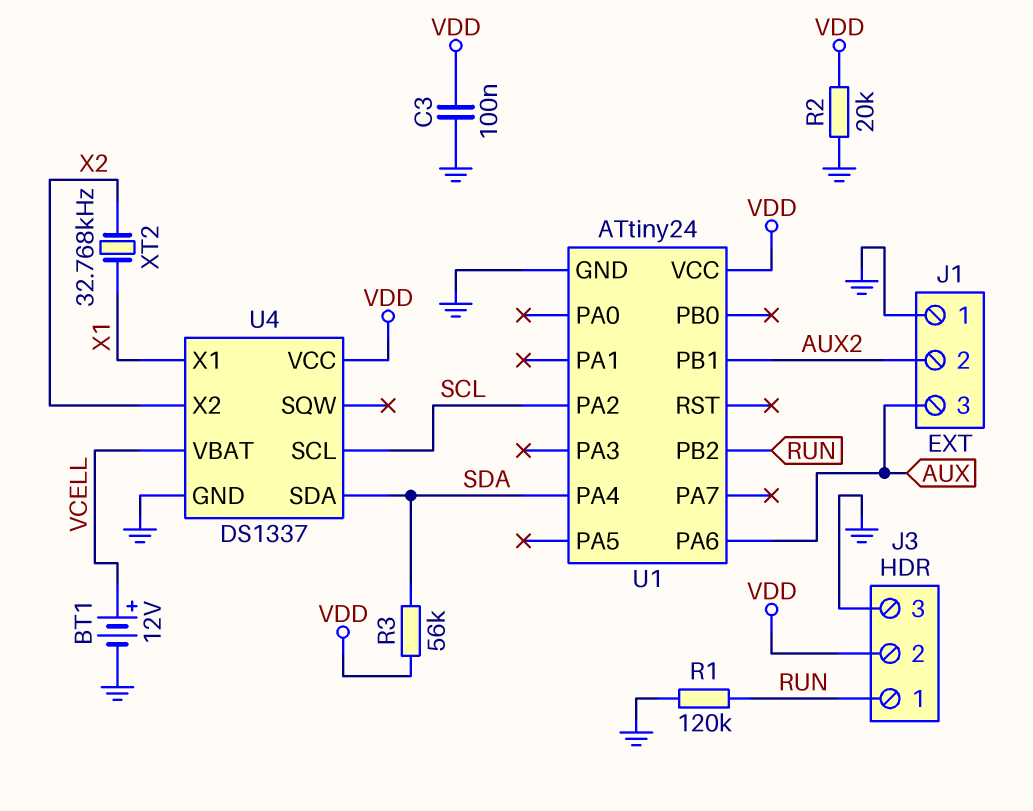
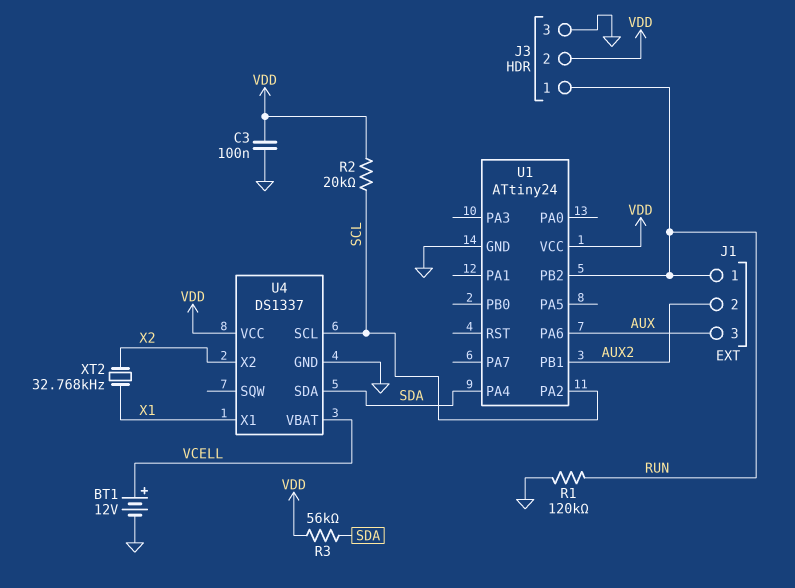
J1 pin 1: GND -> RUN
R2: 20k (GND, VDD) -> 20k (SCL, VDD)

